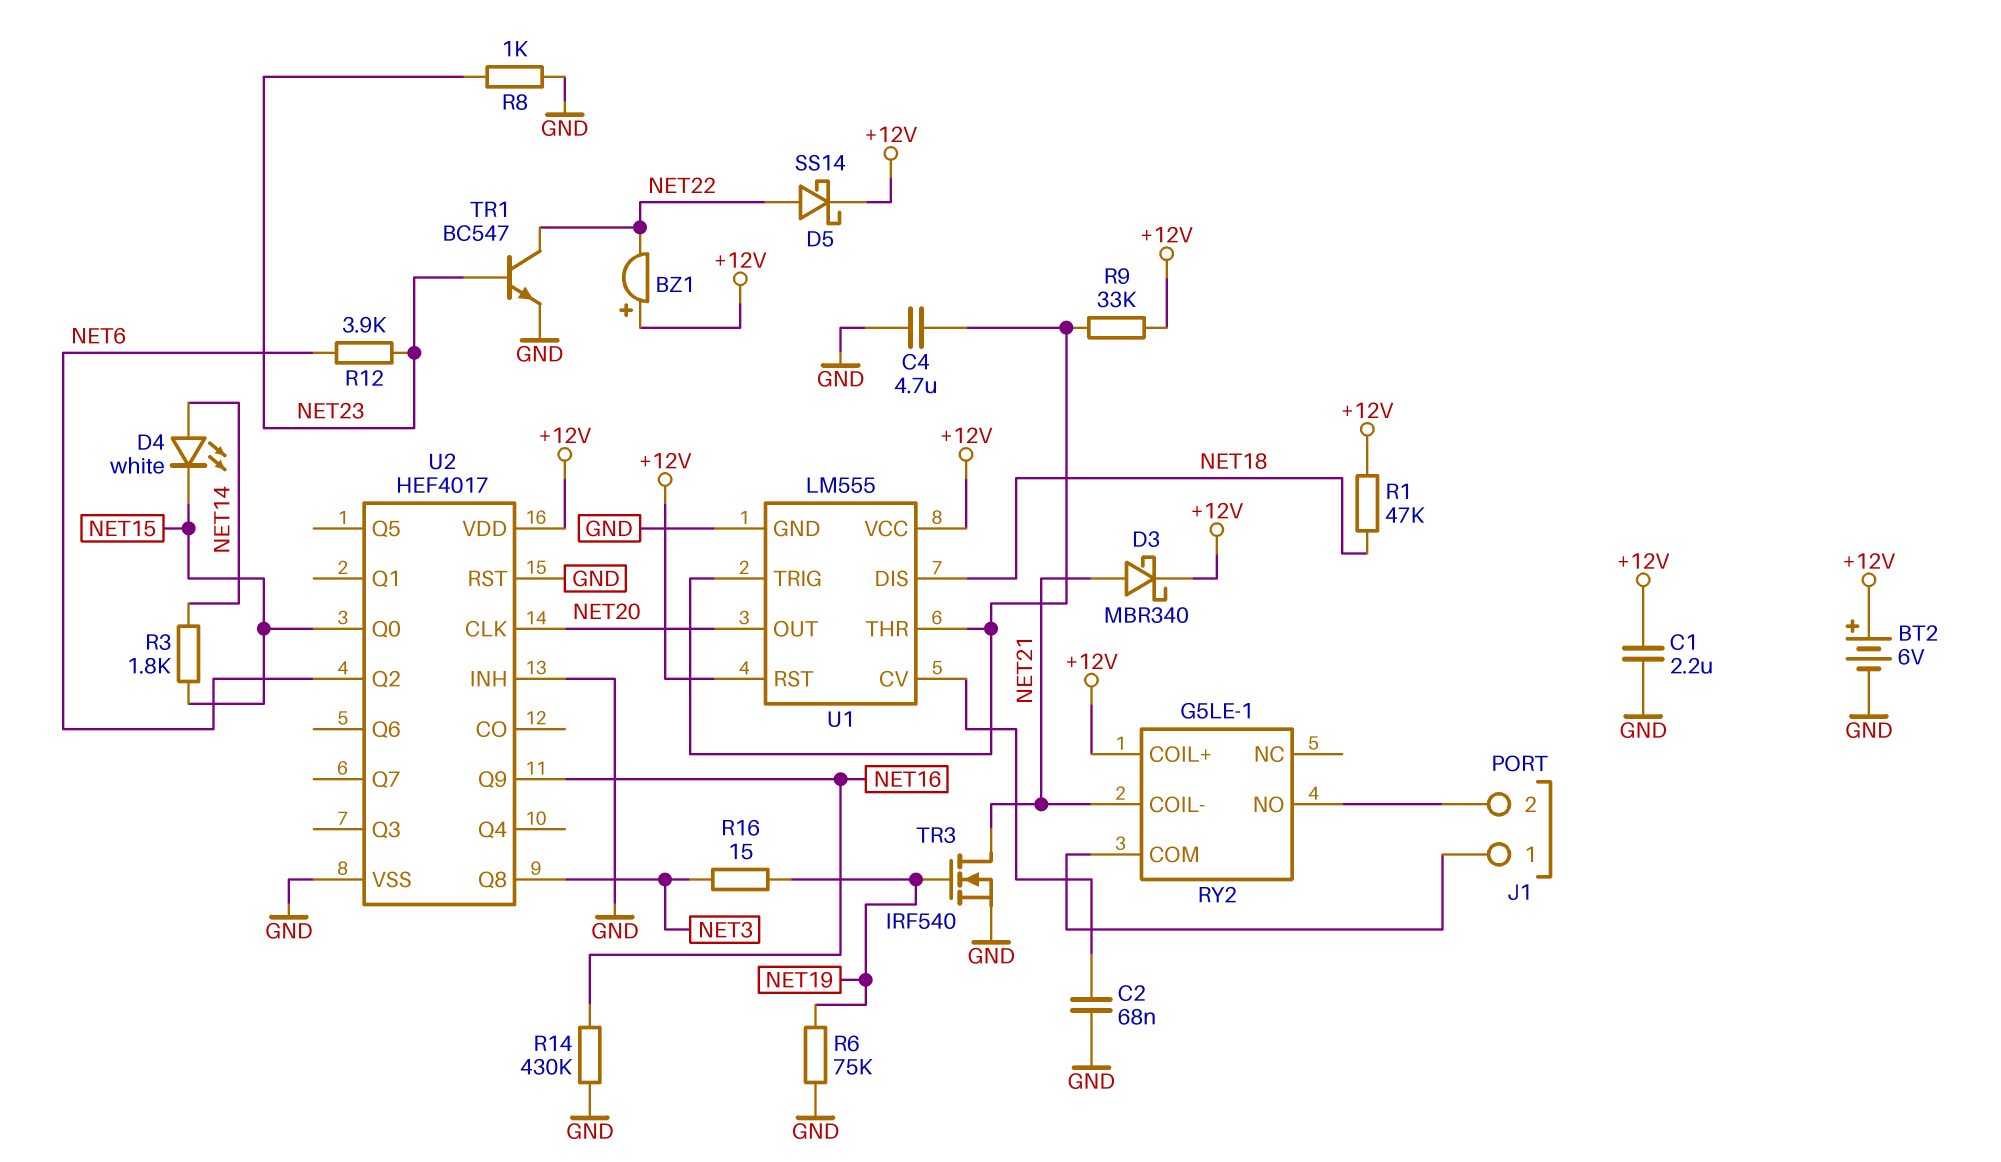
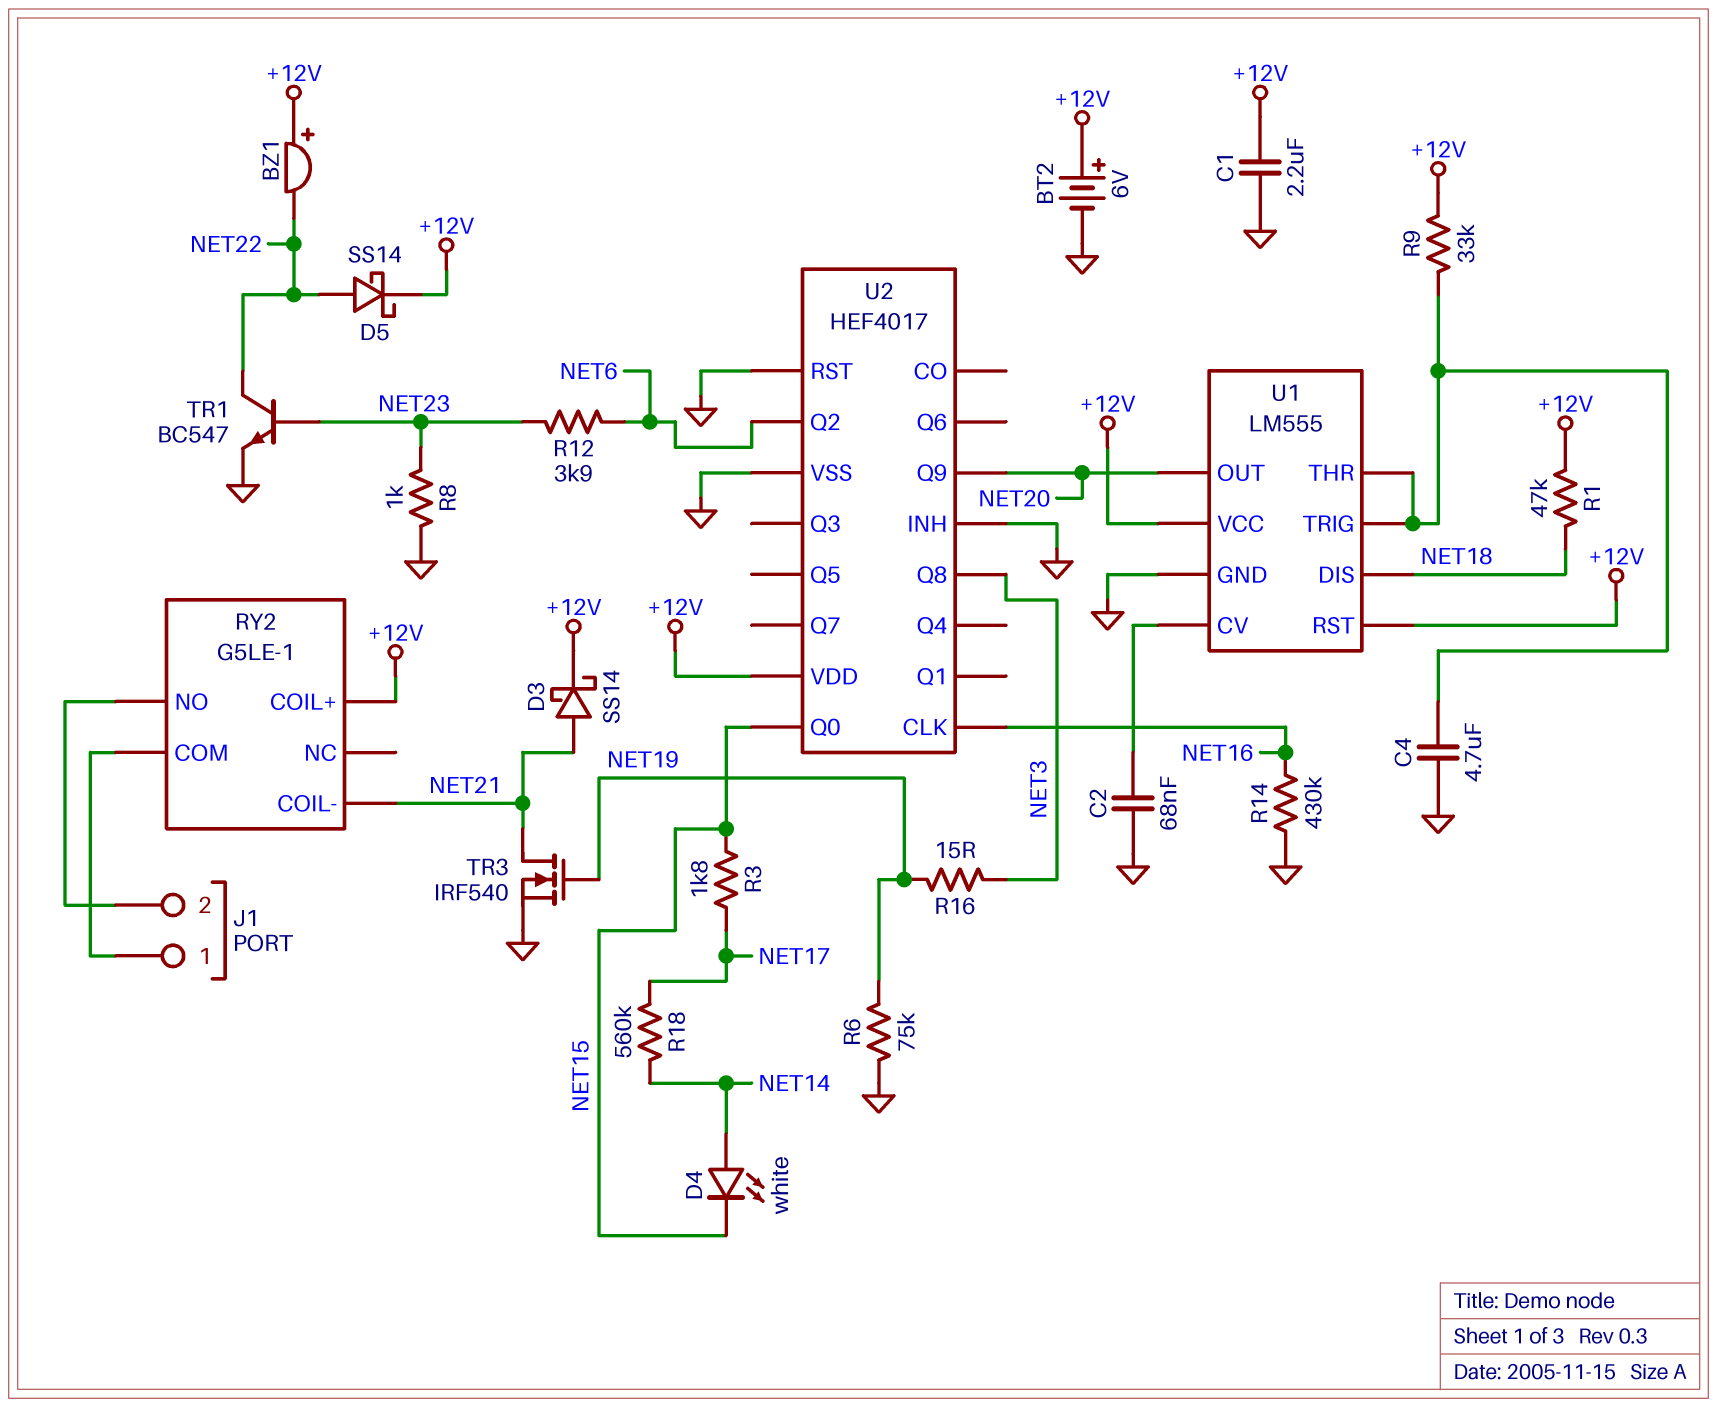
D3: schottky MBR340 (A NET21, K +12V) -> schottky SS14 (A NET21, K +12V)
R3: 1.8k (NET14, NET15) -> 1.8k (NET15, NET17)
R18: none -> 560k (NET14, NET17)
U2 pin CLK: NET20 -> NET16
U2 pin Q9: NET16 -> NET20

